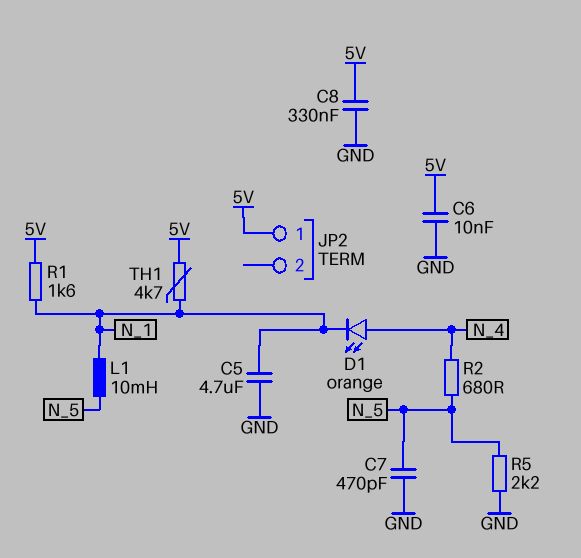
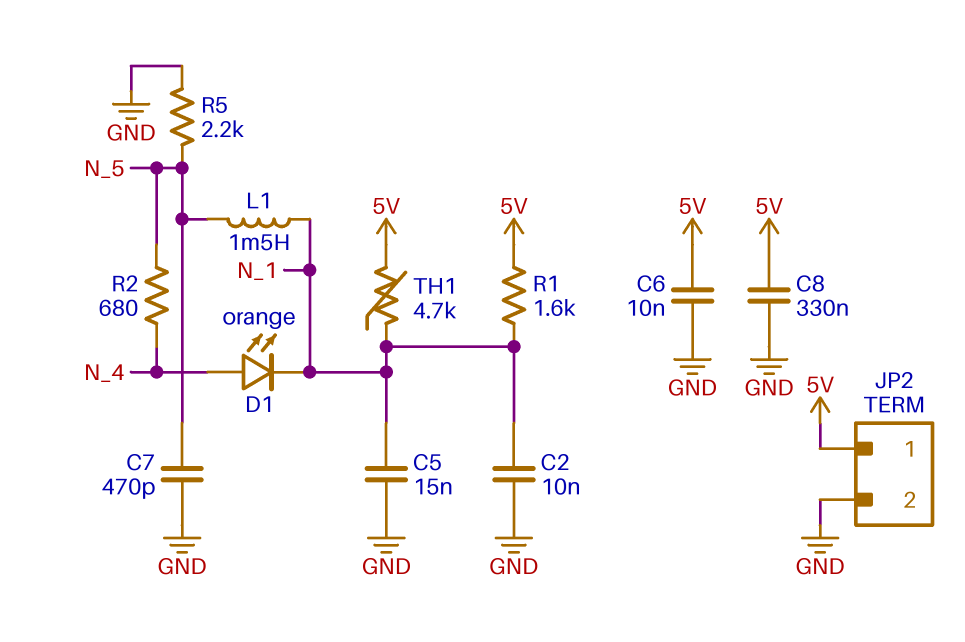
C2: none -> 10nF (GND, N_1)
C5: 4.7uF (GND, N_1) -> 15nF (GND, N_1)
JP2 pin 2: none -> GND
L1: 10mH (N_1, N_5) -> 1.5mH (N_1, N_5)

